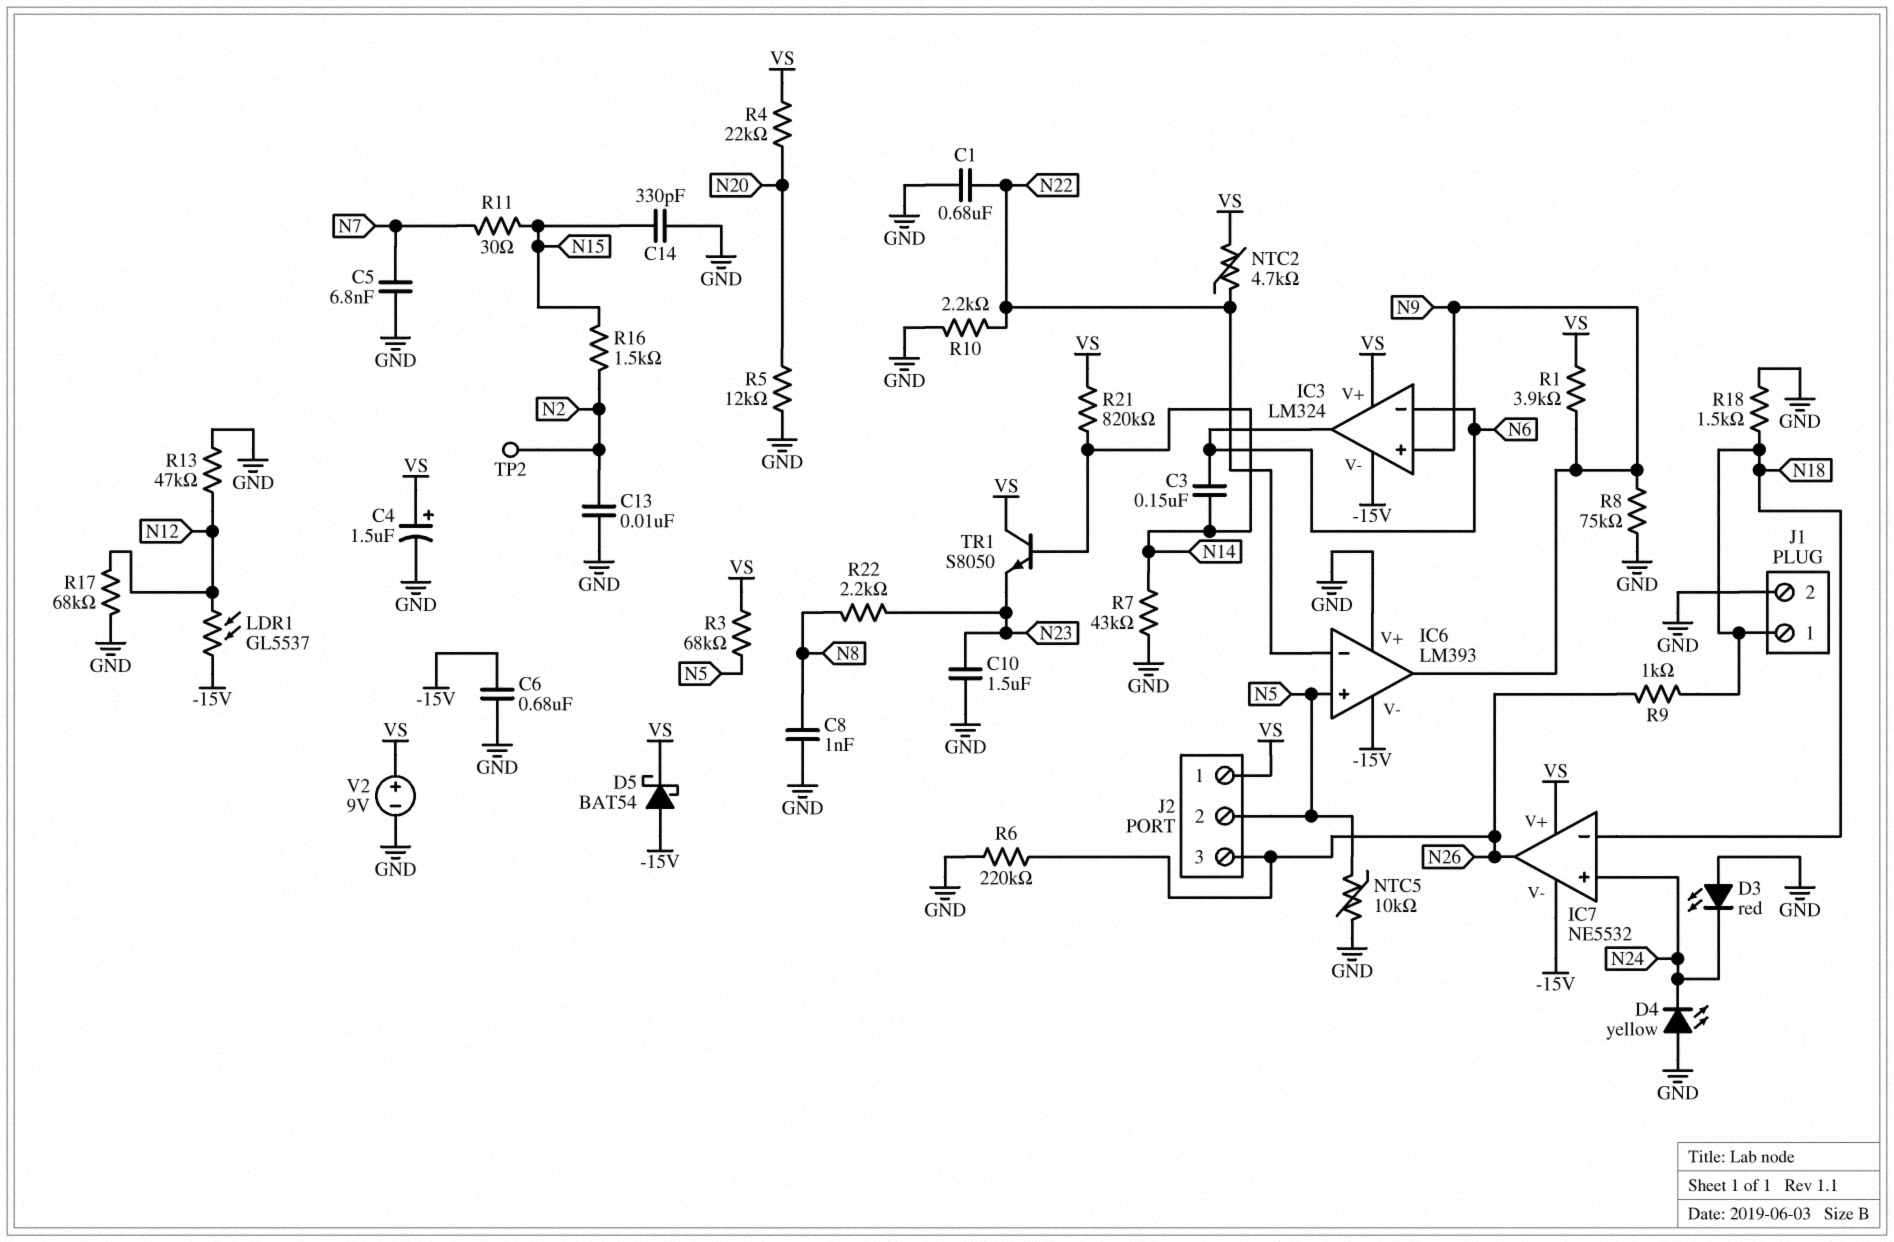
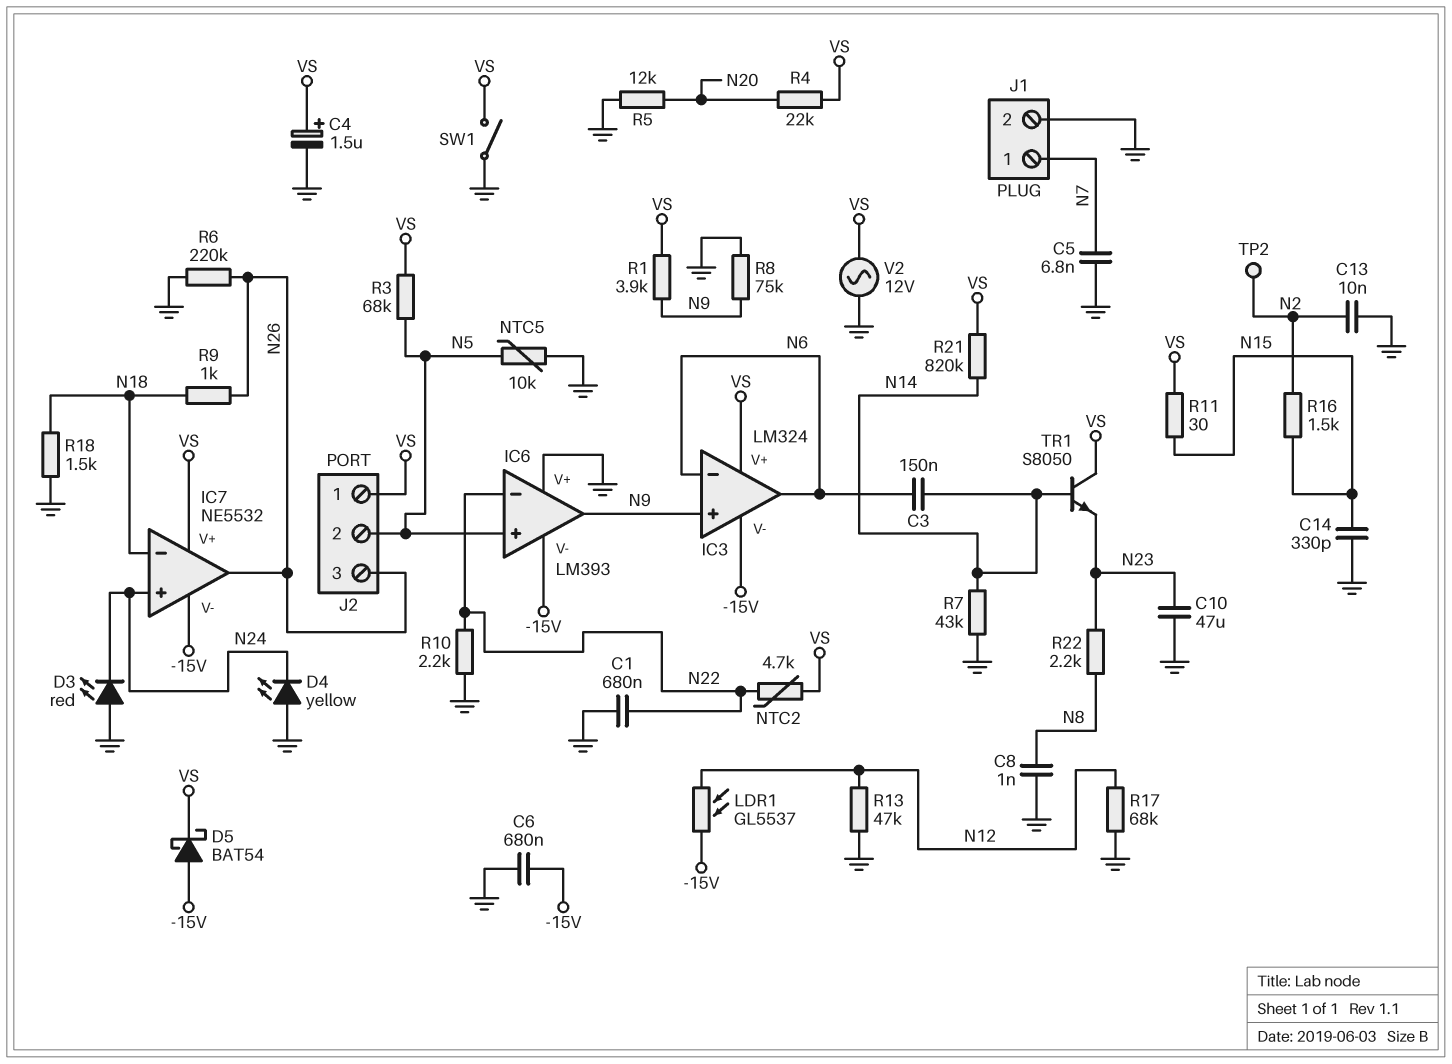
C10: 1.5uF (GND, N23) -> 47uF (GND, N23)
J1 pin 1: N18 -> N7
R11: 30 (N7, N15) -> 30 (N15, VS)
SW1: none -> switch (GND, VS)
V2: 9V (plus VS, minus GND) -> AC 12V (GND, VS)

